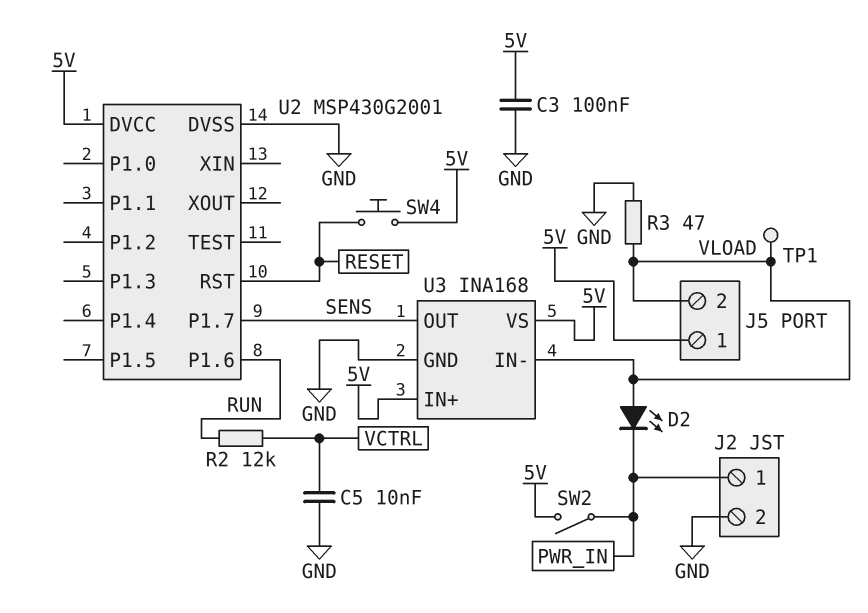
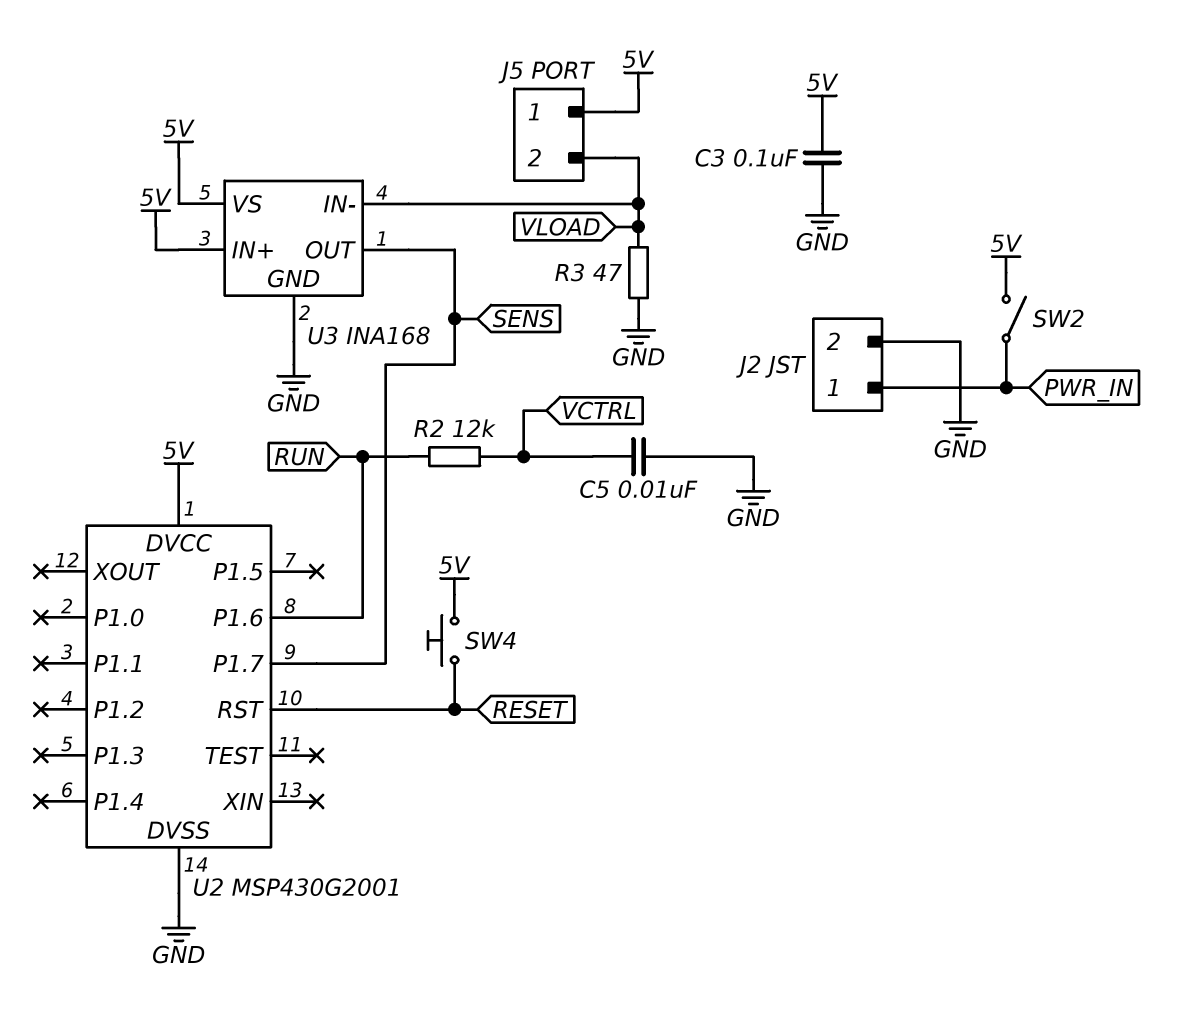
D2: LED (A VLOAD, K PWR_IN) -> none
TP1: test point (VLOAD) -> none

